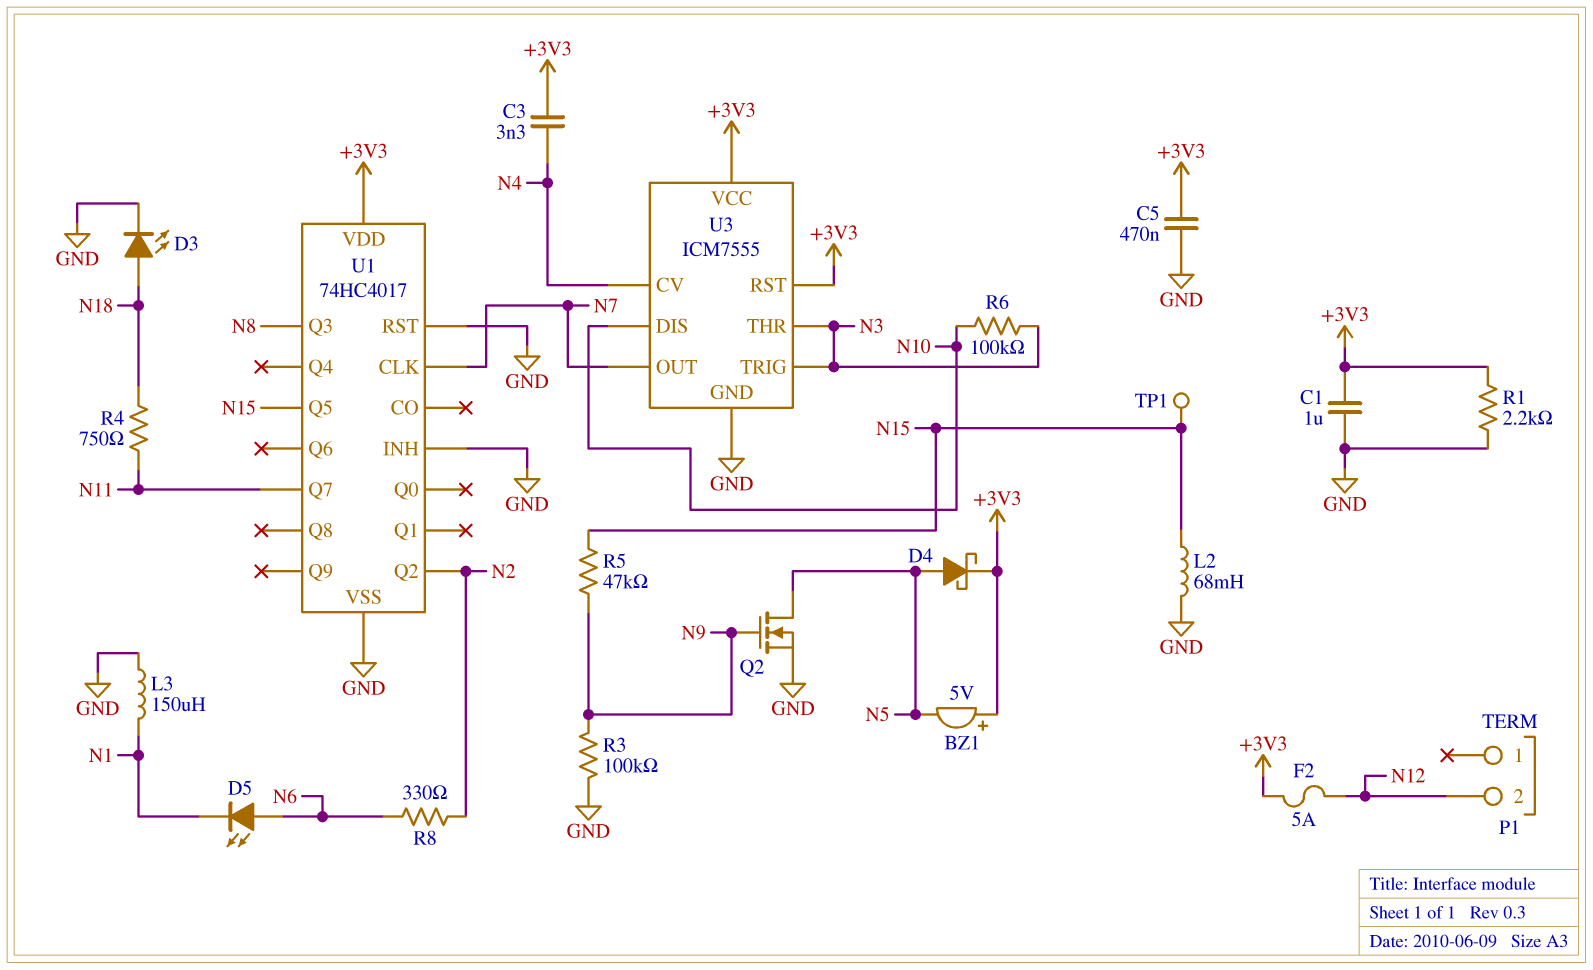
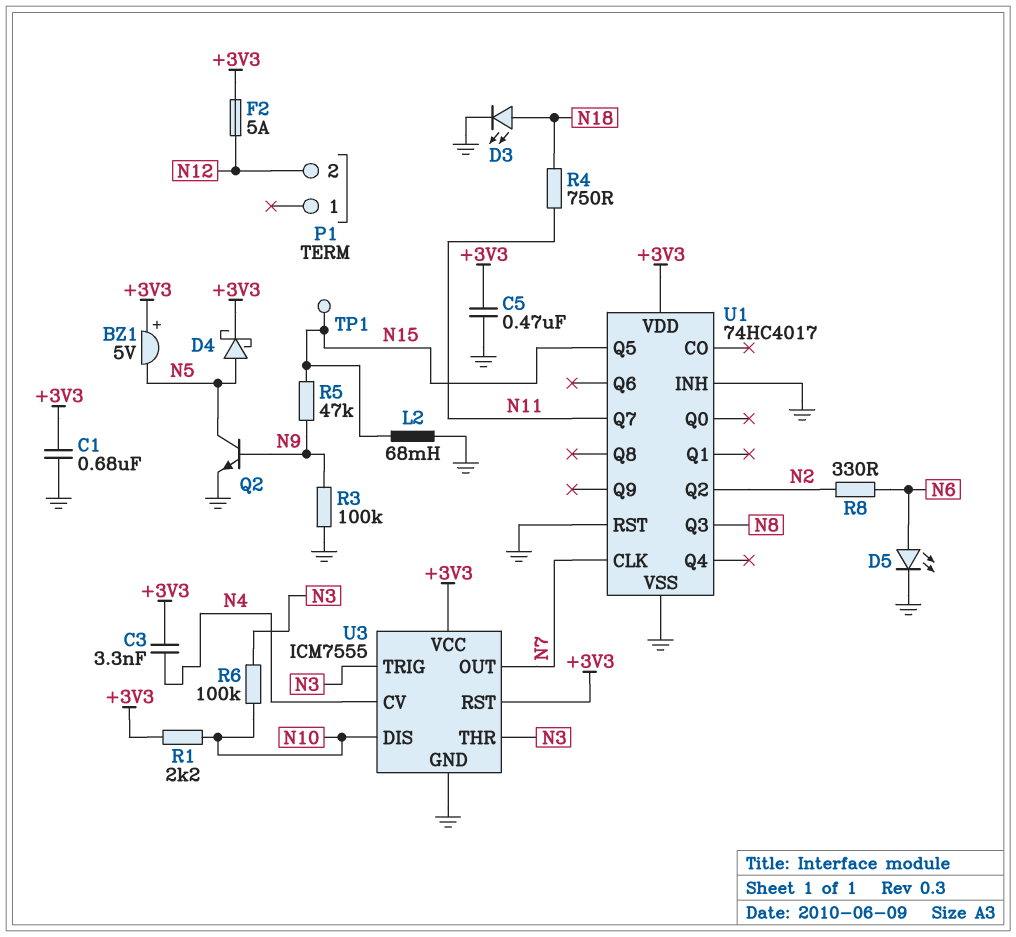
C1: 1uF (+3V3, GND) -> 680nF (+3V3, GND)
D5: LED (A N6, K N1) -> LED (A N6, K GND)
L3: 150uH (GND, N1) -> none
Q2: NMOS (G N9, D N5, S GND) -> NPN (B N9, C N5, E GND)
R1: 2.2k (+3V3, GND) -> 2.2k (+3V3, N10)

